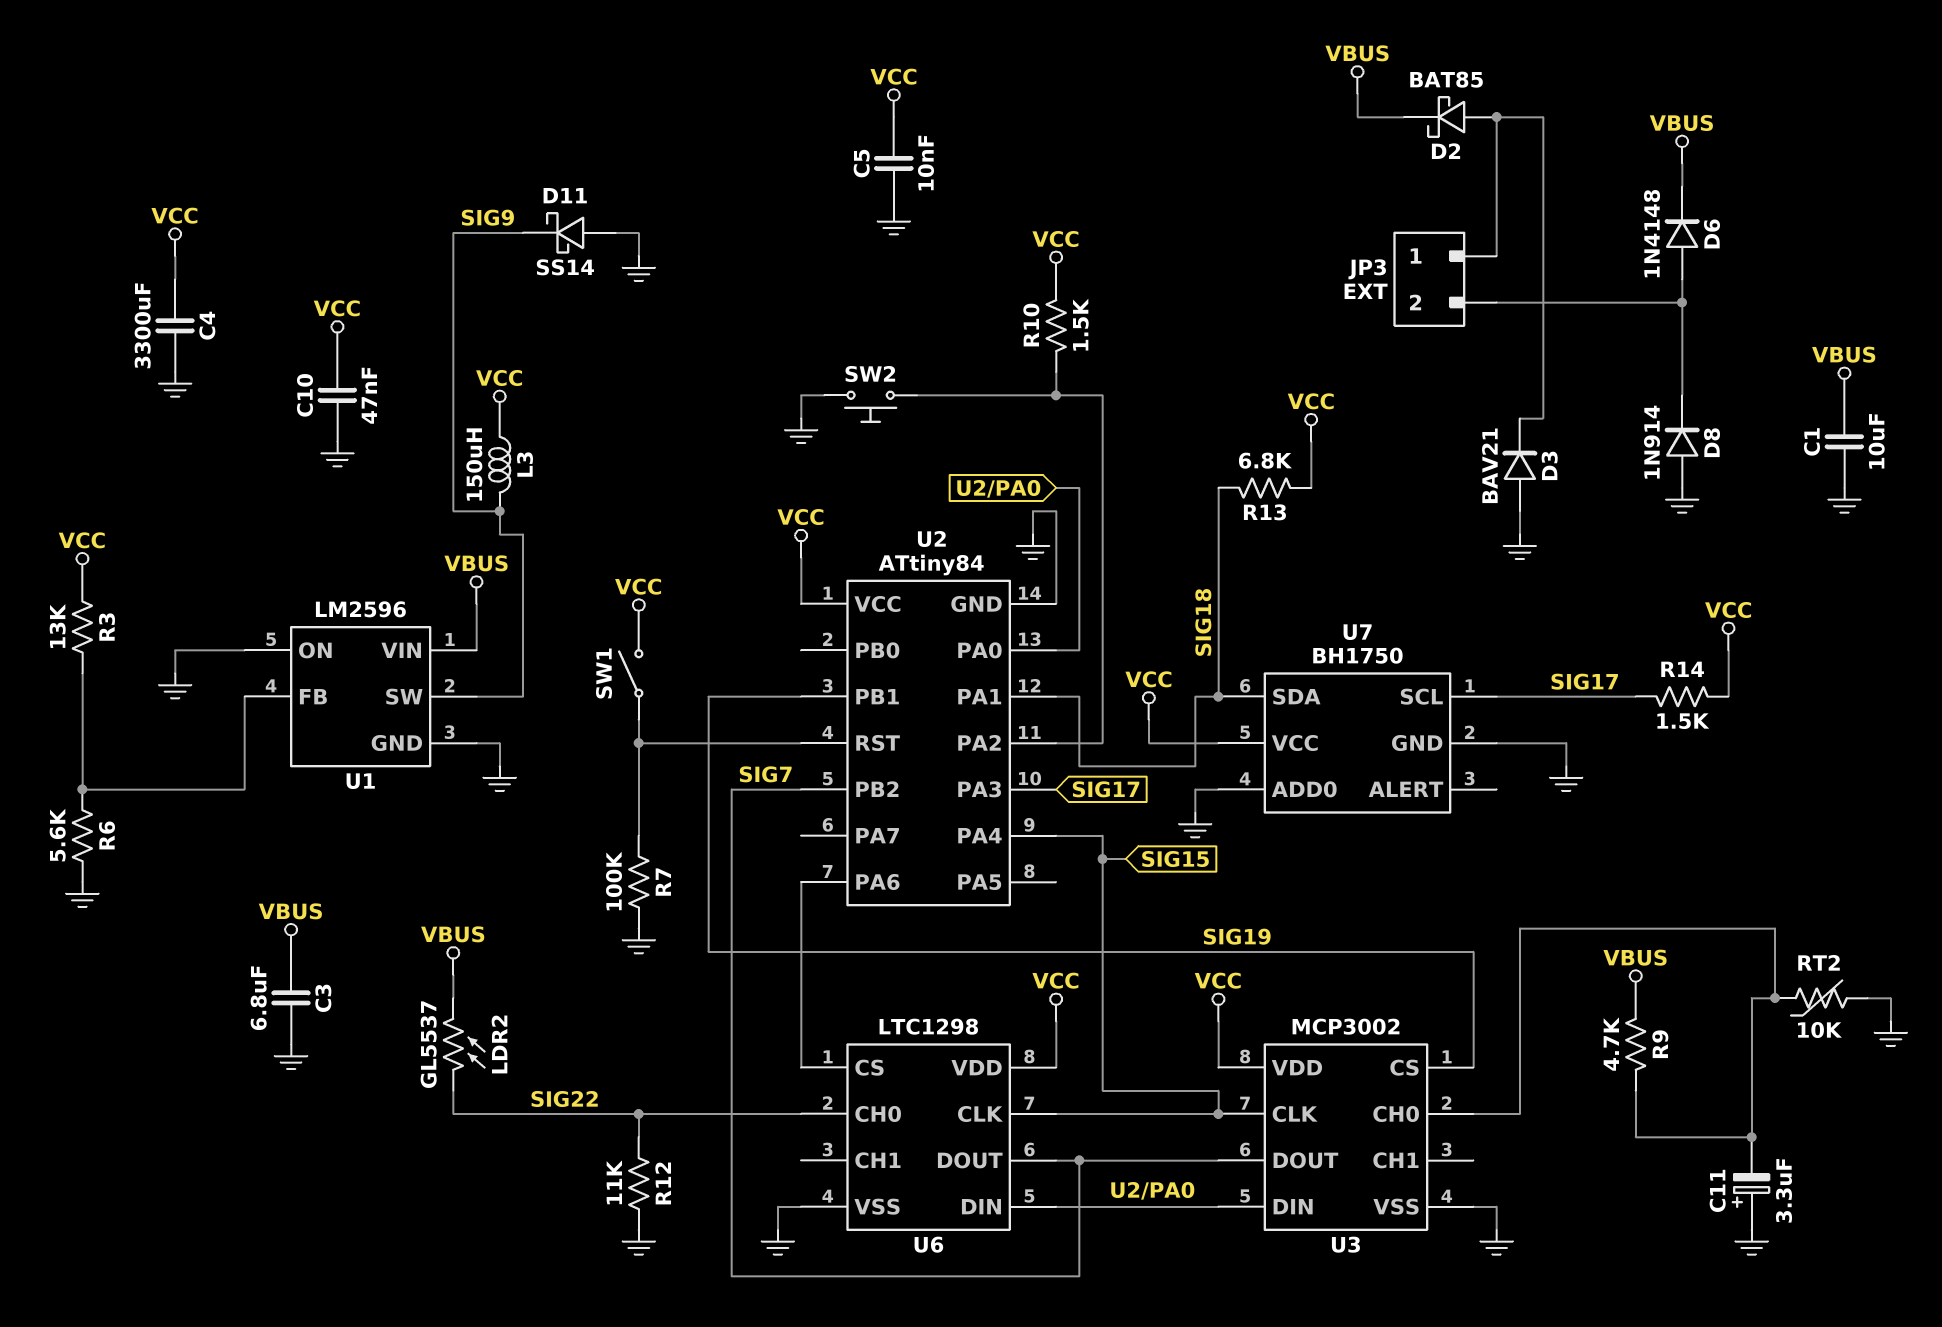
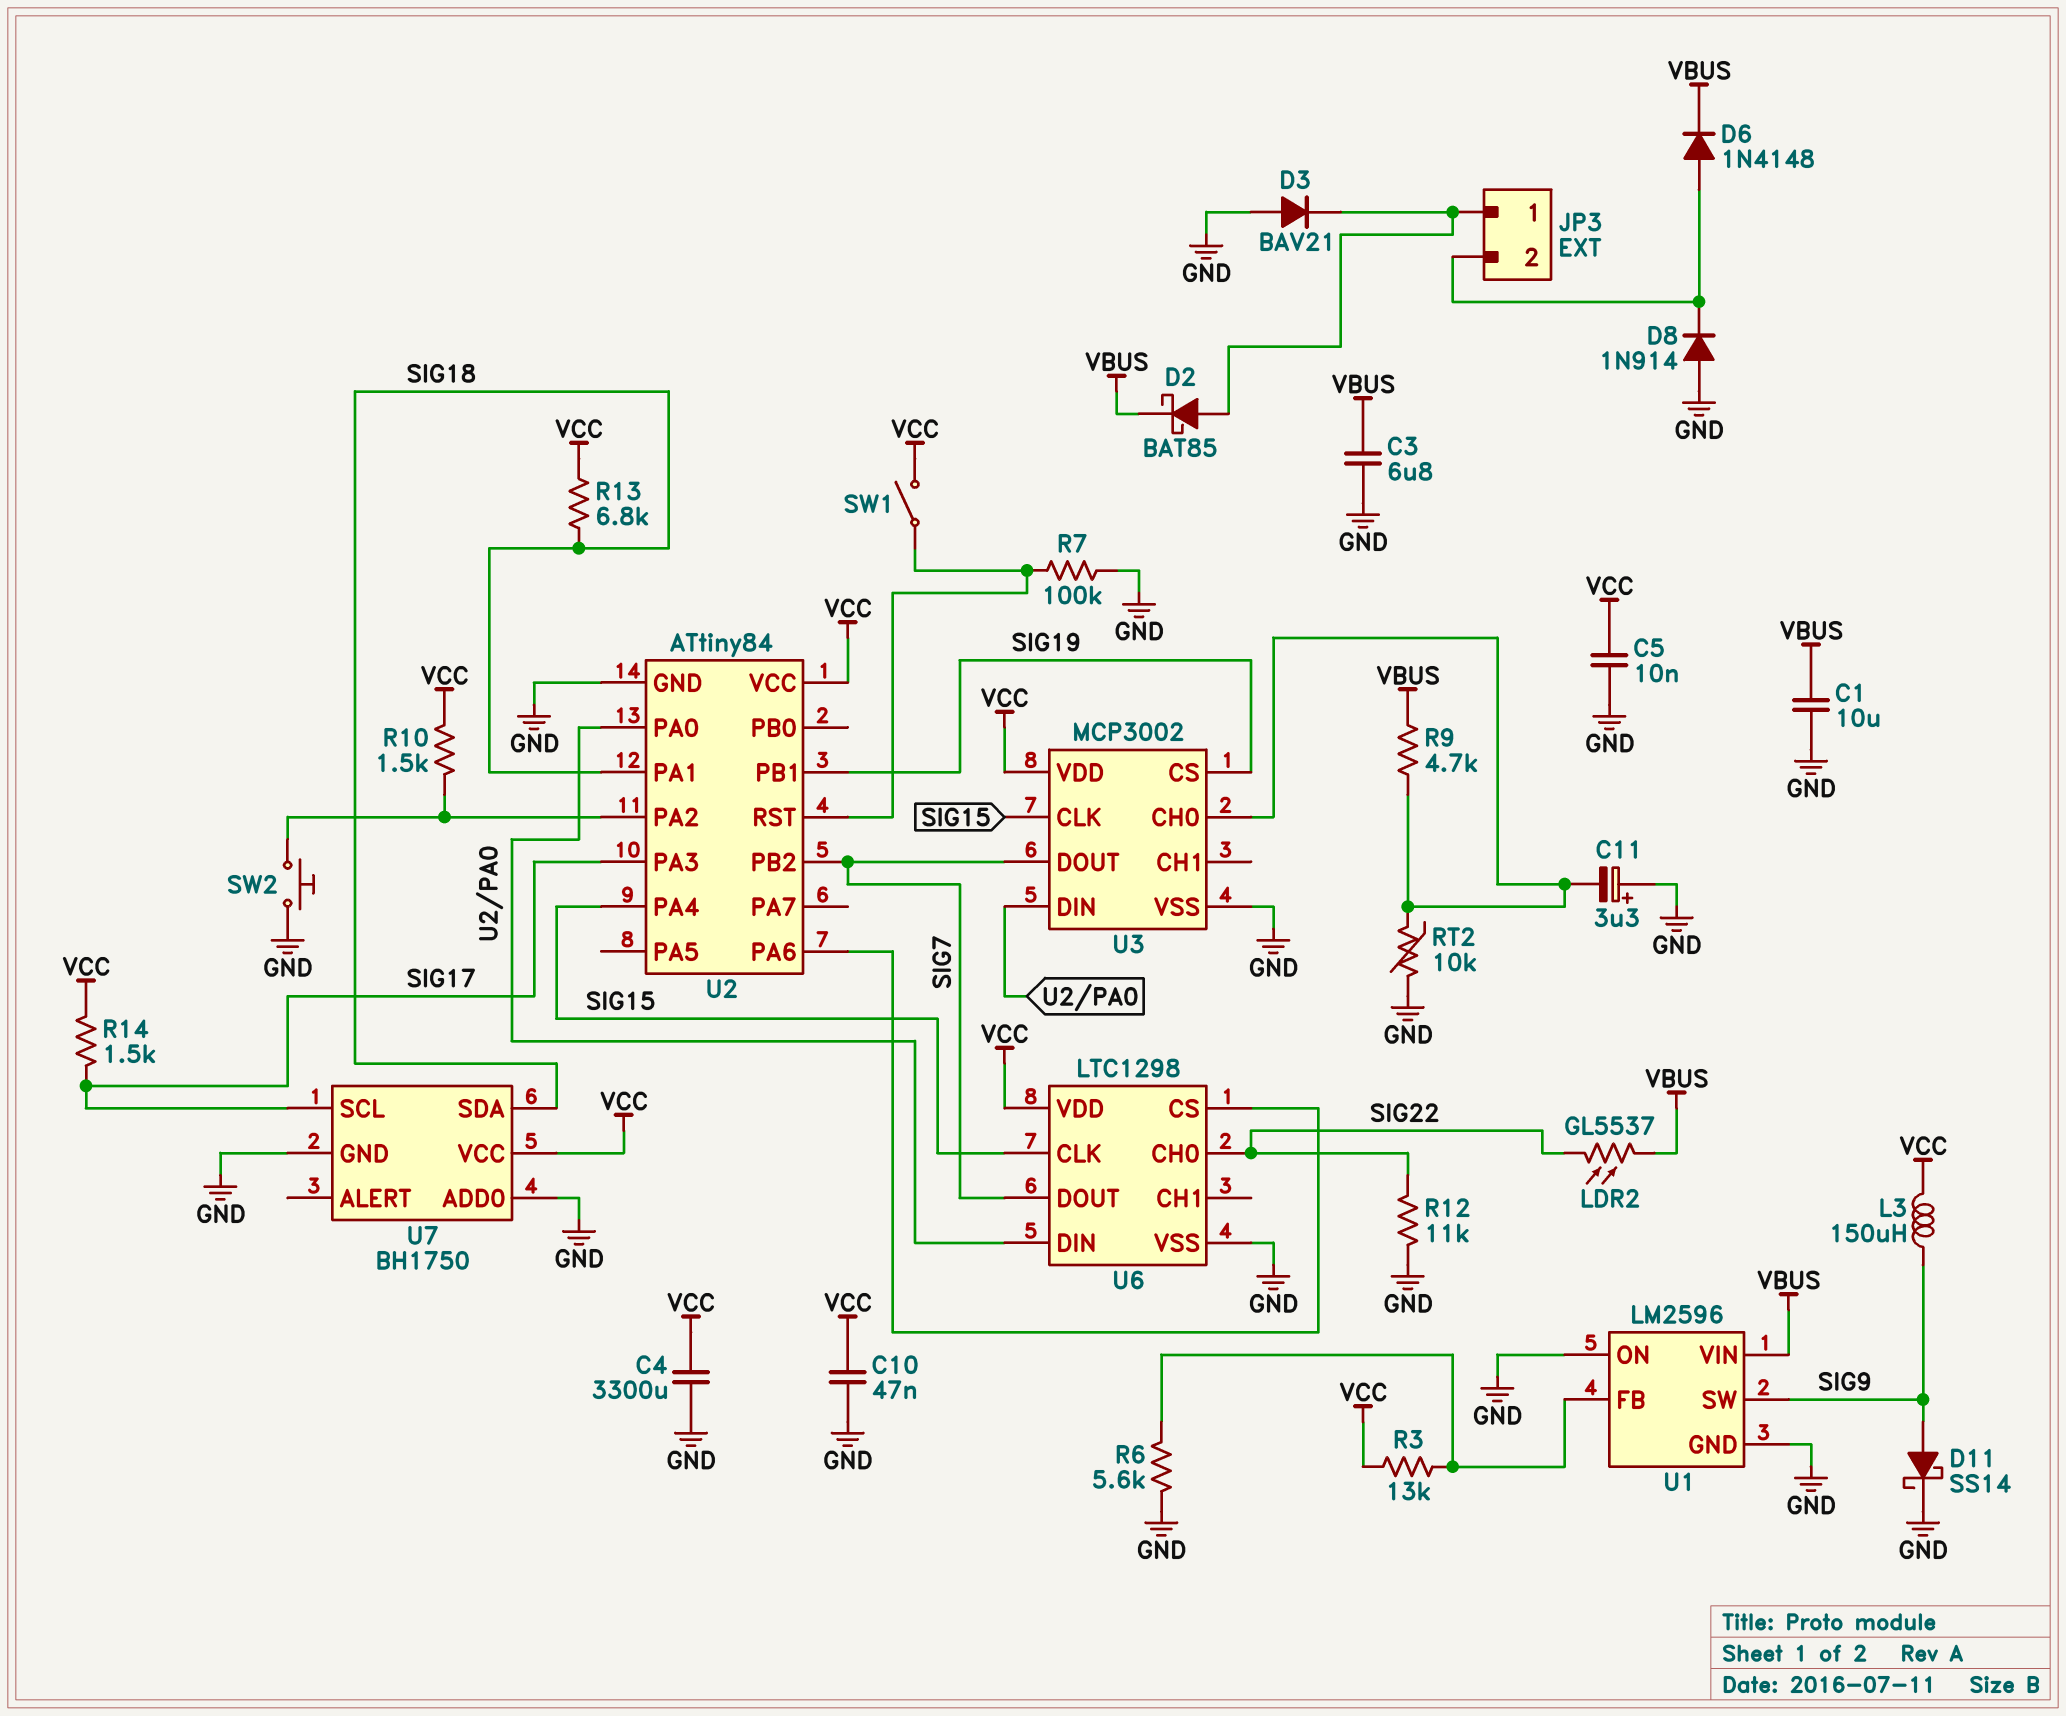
D11: schottky SS14 (A GND, K SIG9) -> schottky SS14 (A SIG9, K GND)

